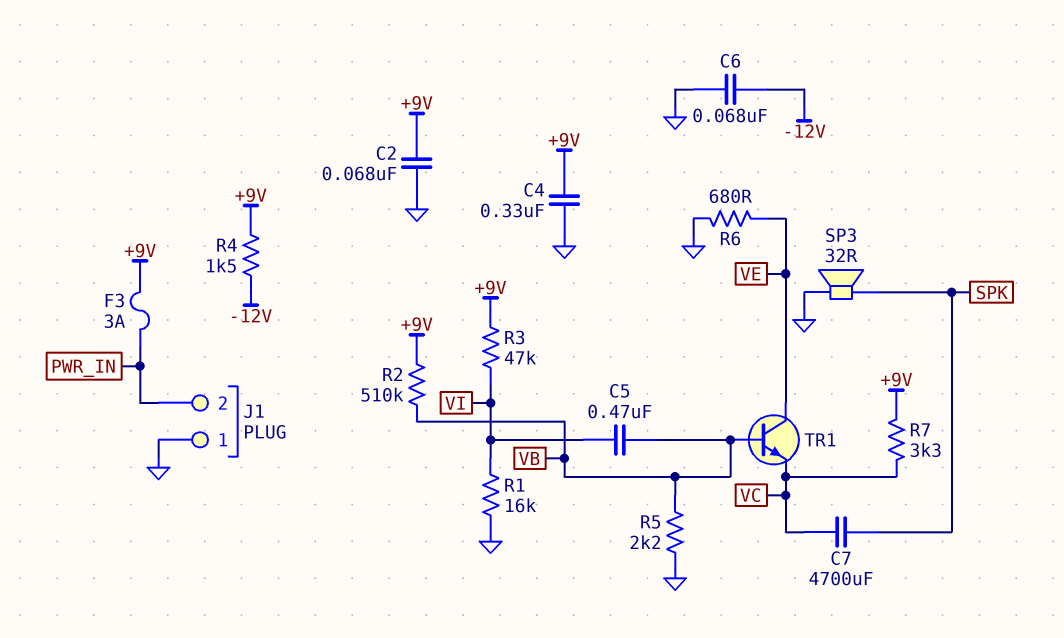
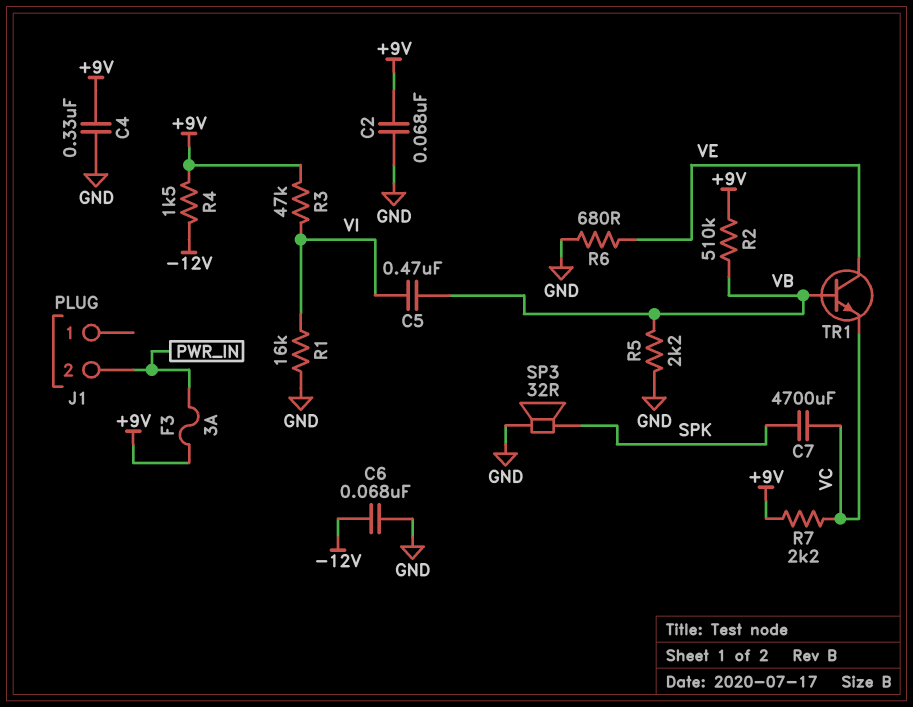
J1 pin 1: GND -> none
R7: 3.3k (+9V, VC) -> 2.2k (+9V, VC)

